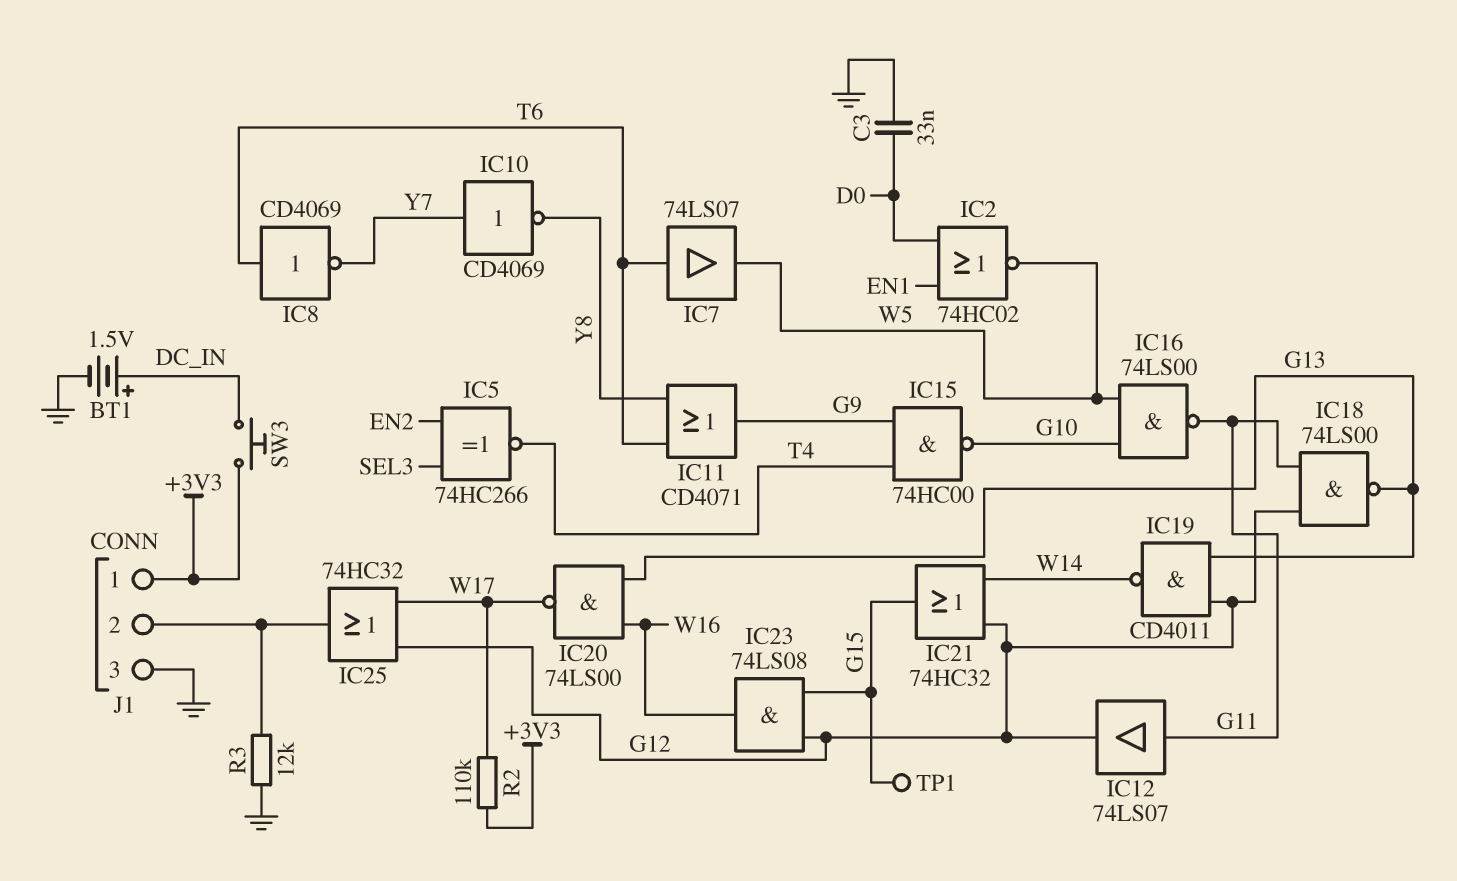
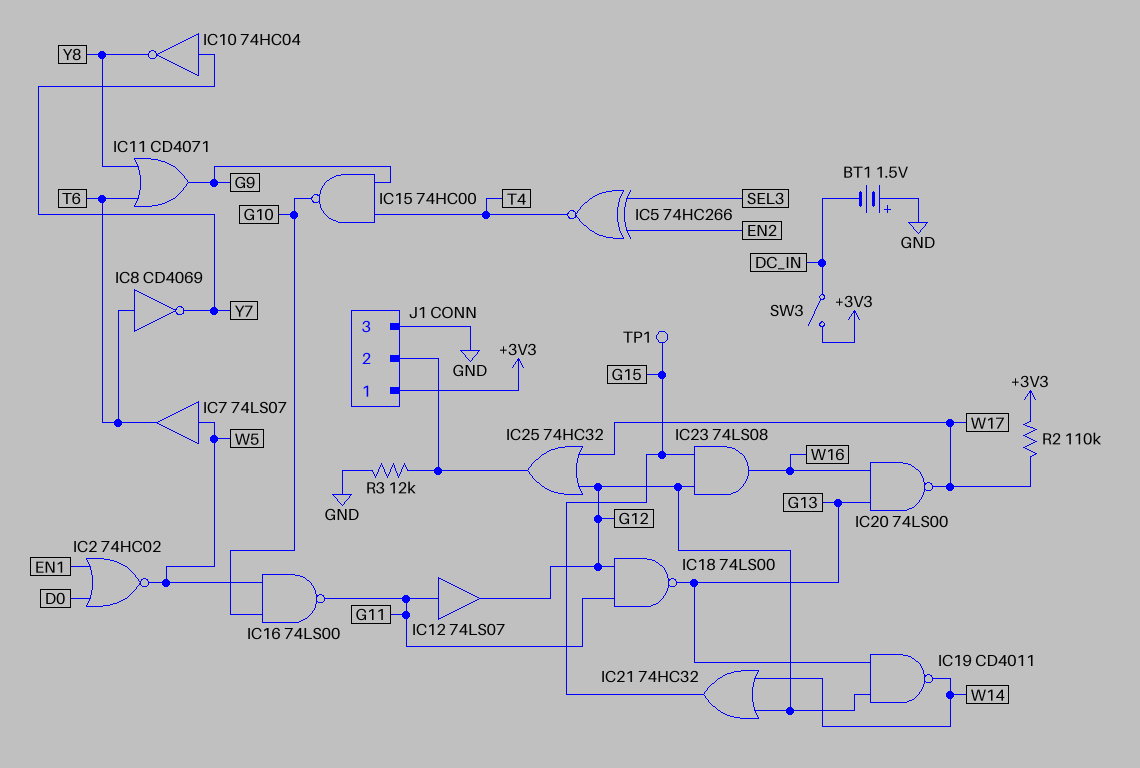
BT1: 1.5V (plus DC_IN, minus GND) -> 1.5V (plus GND, minus DC_IN)
C3: 33nF (D0, GND) -> none
IC7: buffer 74LS07 (in T6, out W5) -> buffer 74LS07 (in W5, out T6)
IC10: NOT CD4069 (in Y7, out Y8) -> NOT 74HC04 (in Y7, out Y8)
SW3: button (+3V3, DC_IN) -> switch (+3V3, DC_IN)

